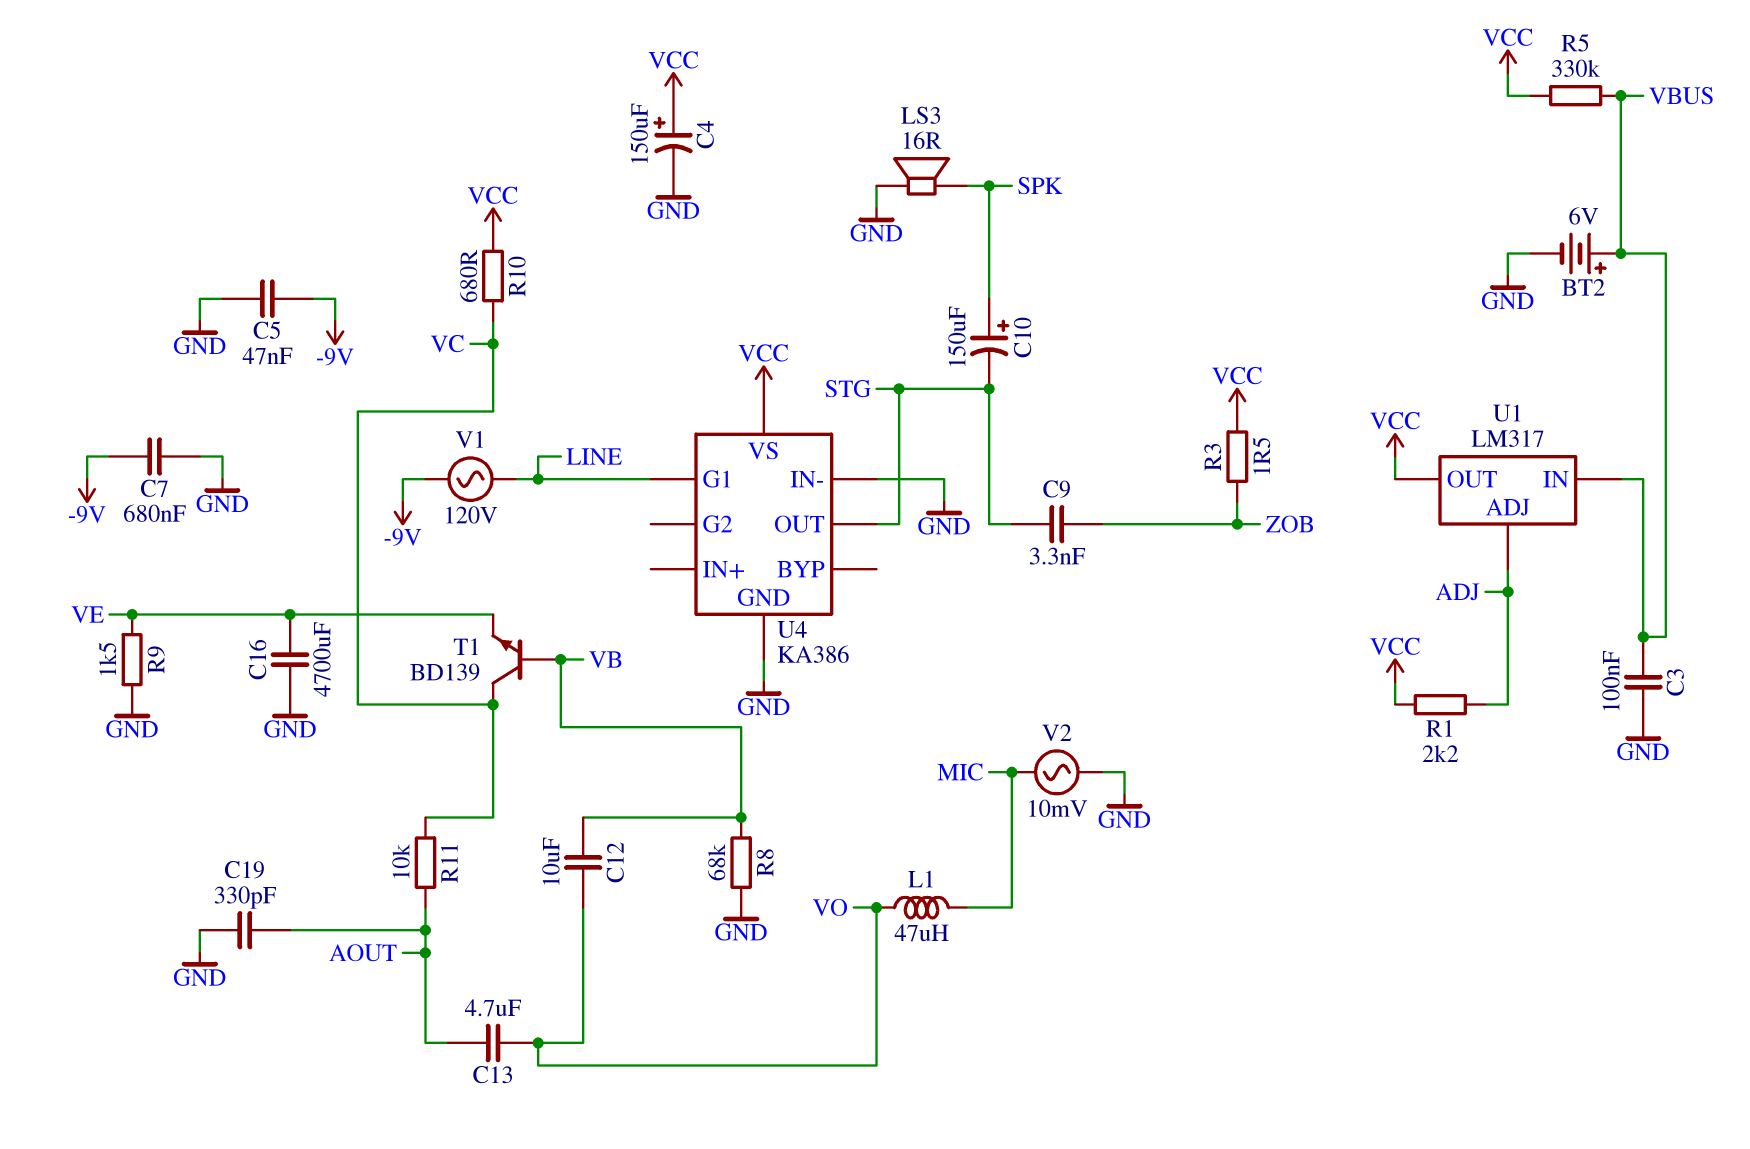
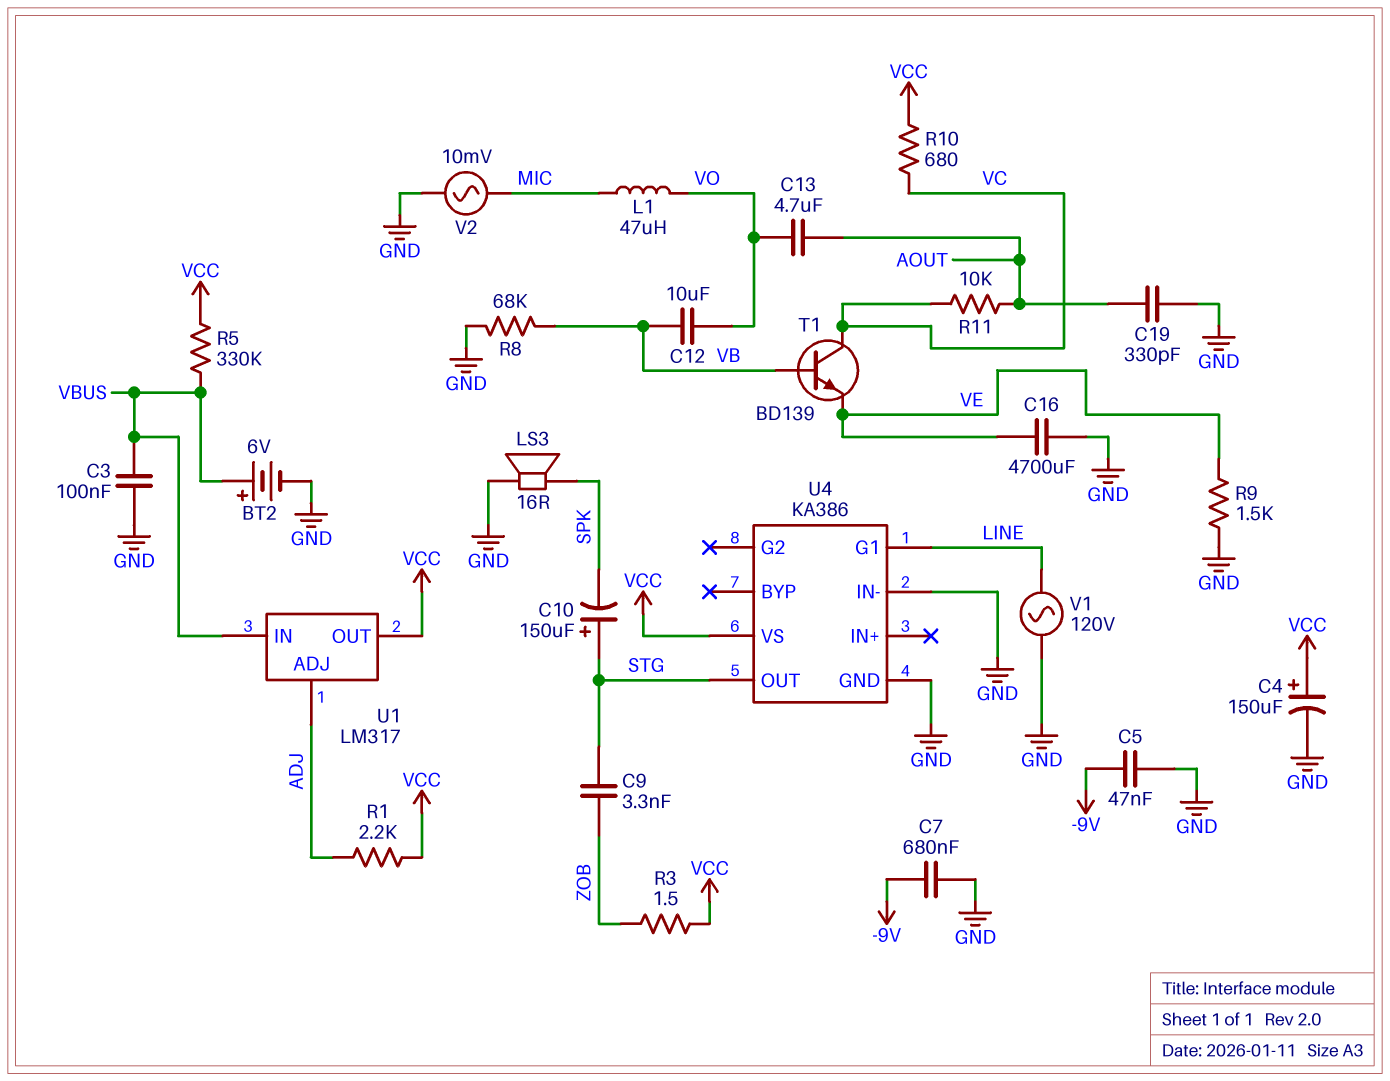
C10: 150uF (plus SPK, minus STG) -> 150uF (plus STG, minus SPK)
V1: AC 120V (-9V, LINE) -> AC 120V (GND, LINE)

